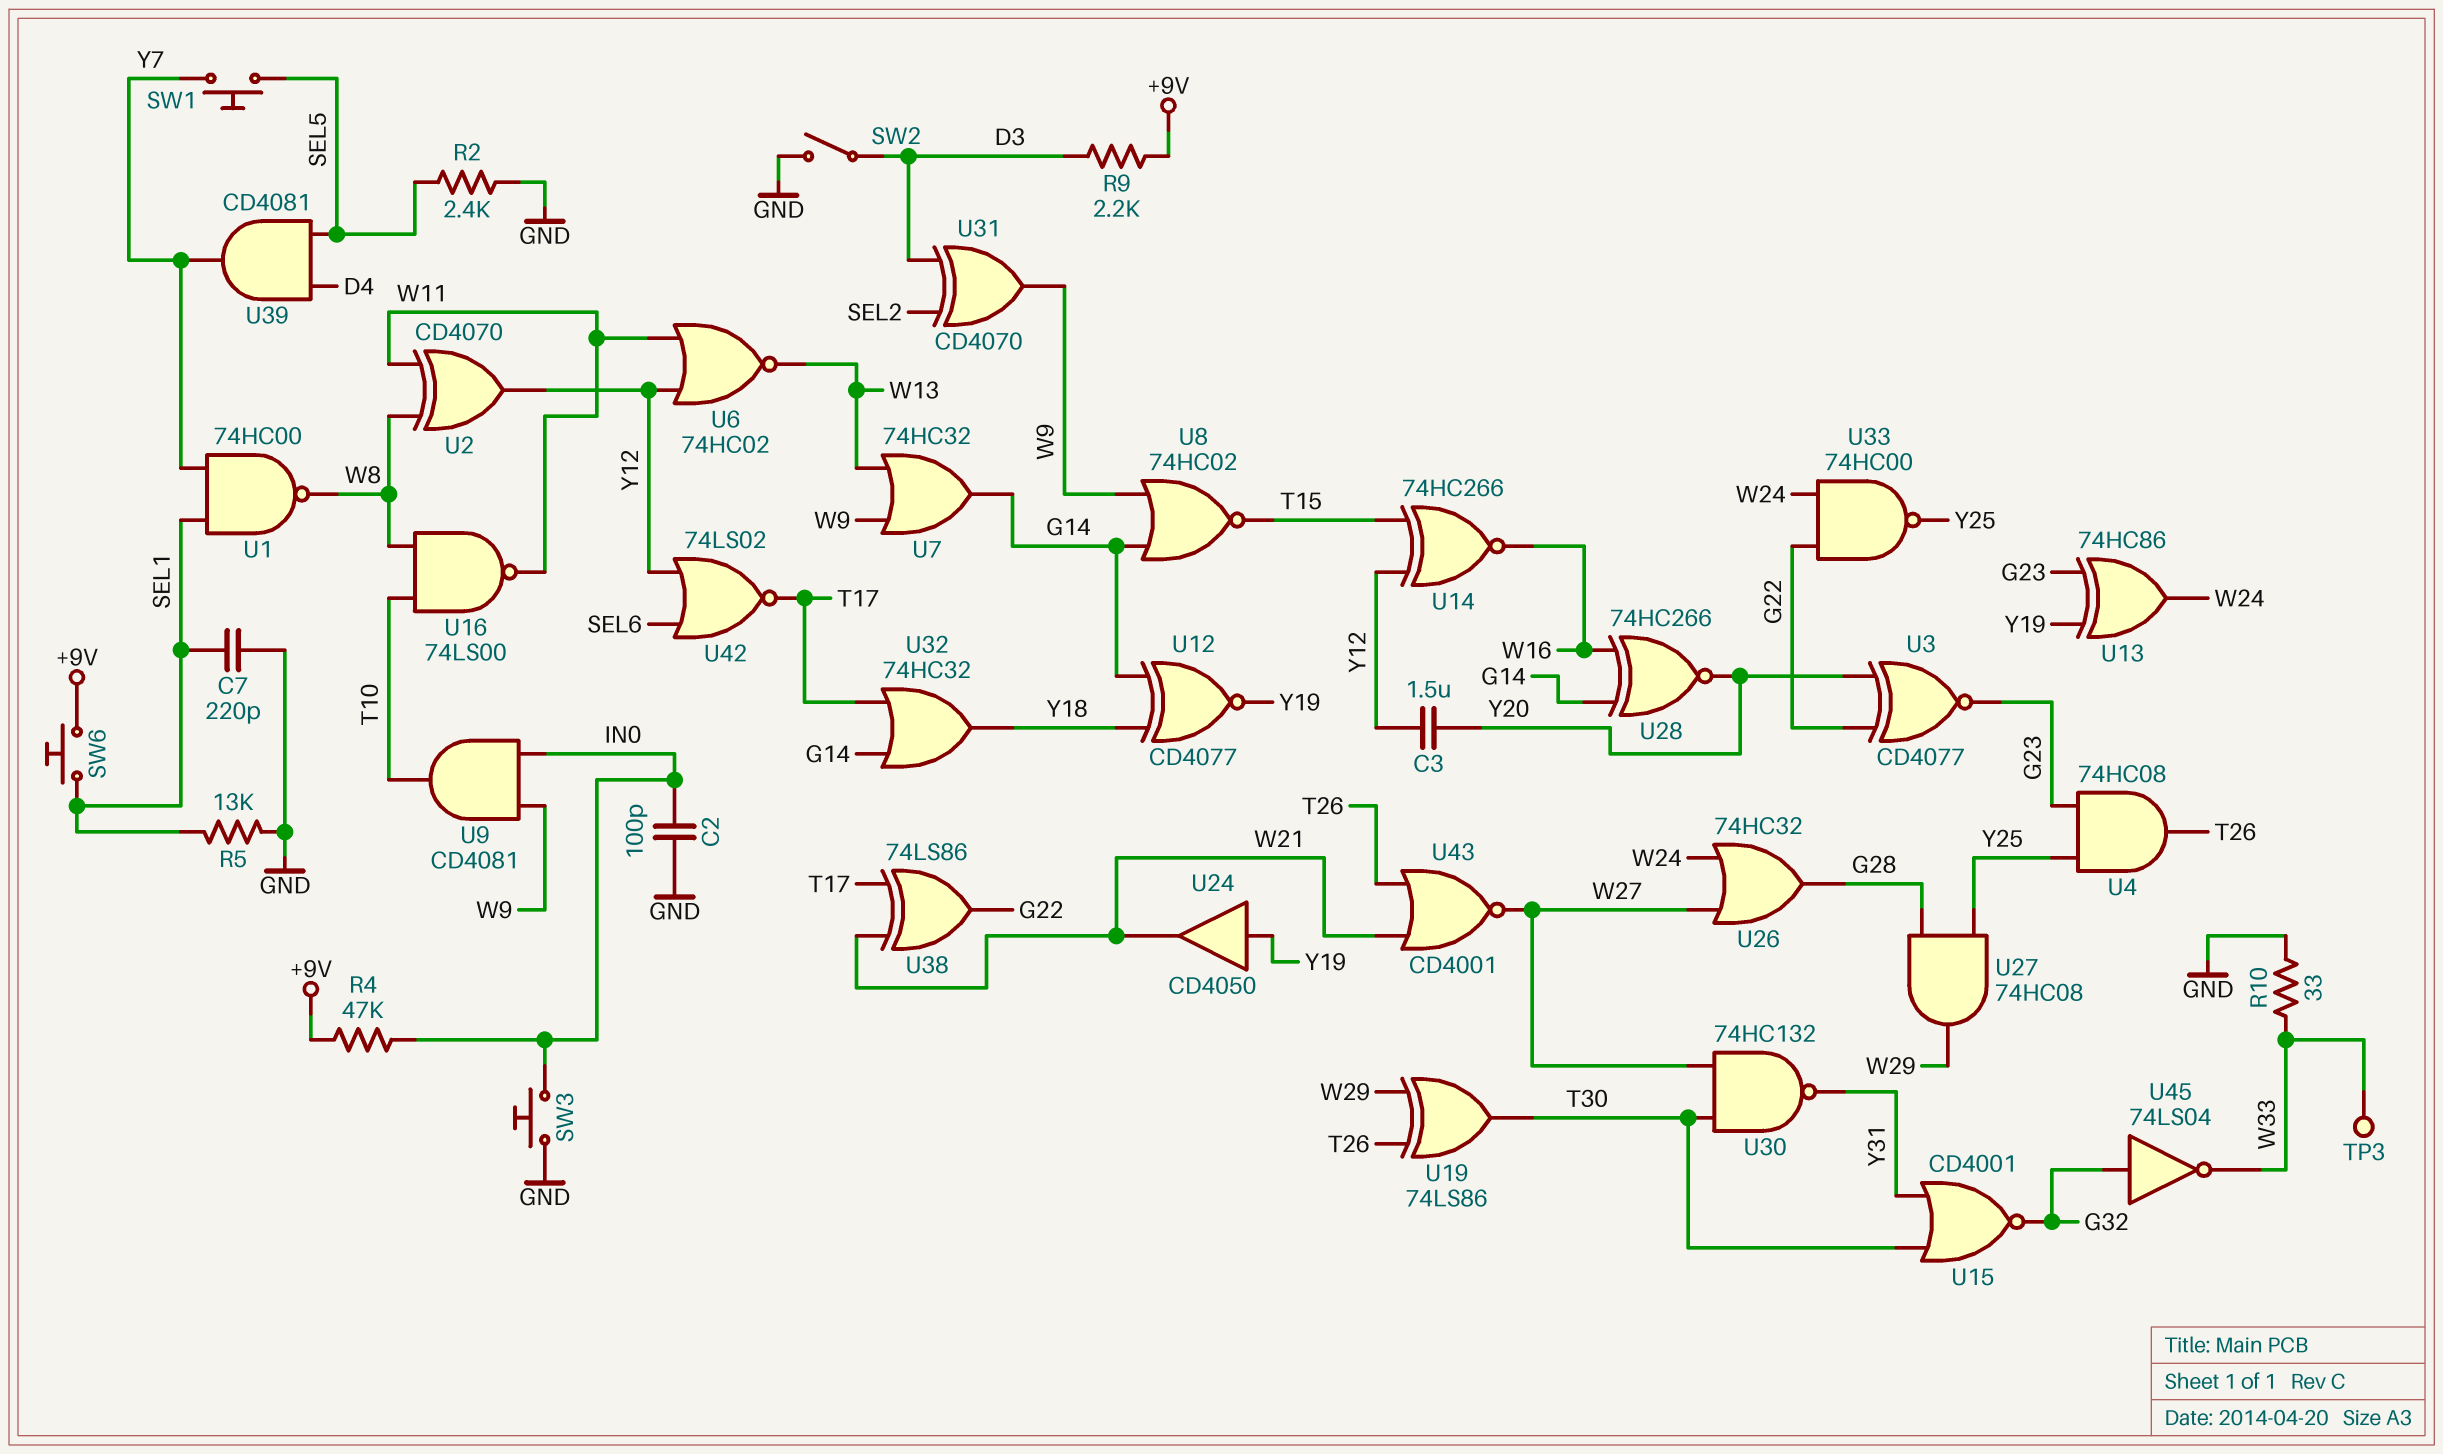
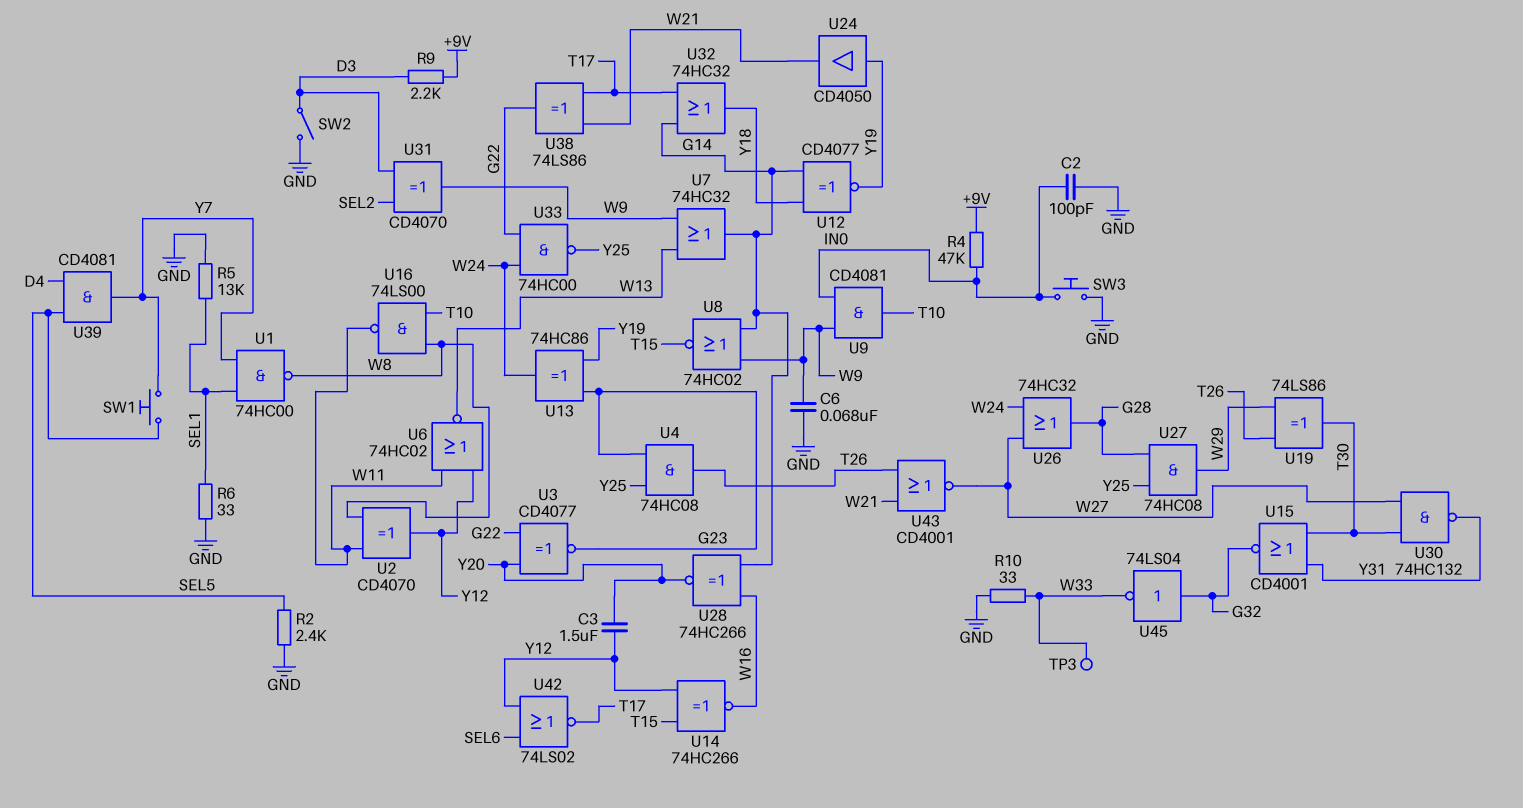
C6: none -> 68nF (GND, W9)
C7: 220pF (GND, SEL1) -> none
R6: none -> 33 (GND, SEL1)
SW6: button (+9V, SEL1) -> none

